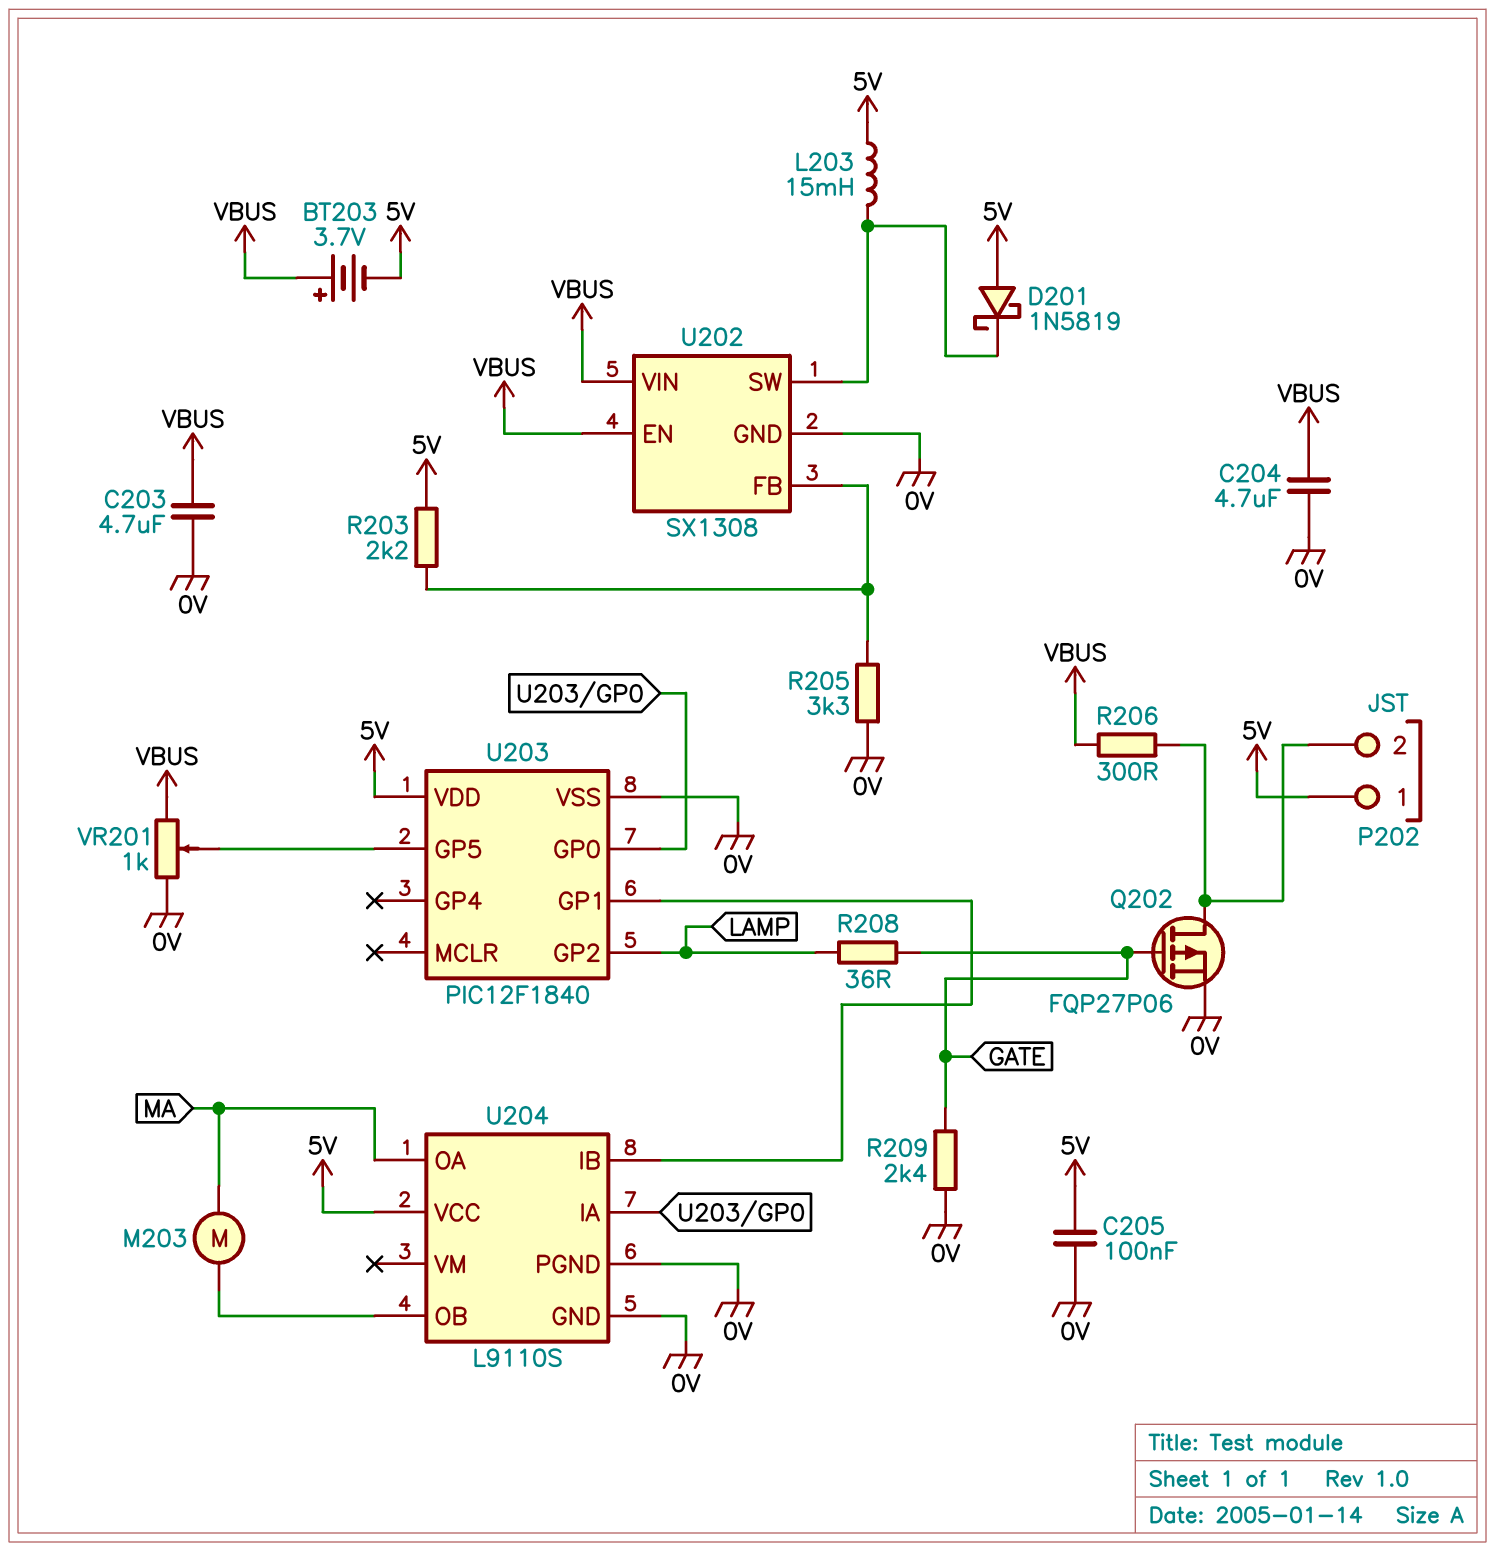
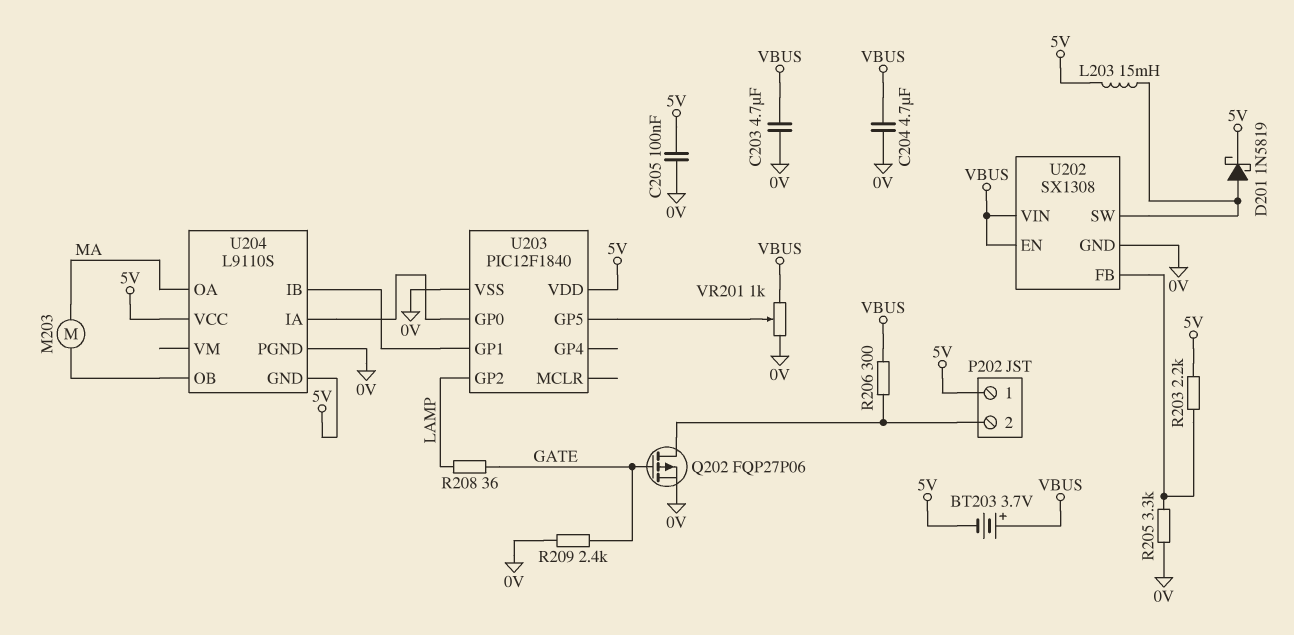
D201: schottky 1N5819 (A 5V, K U202/SW) -> schottky 1N5819 (A U202/SW, K 5V)
U204 pin GND: 0V -> 5V

